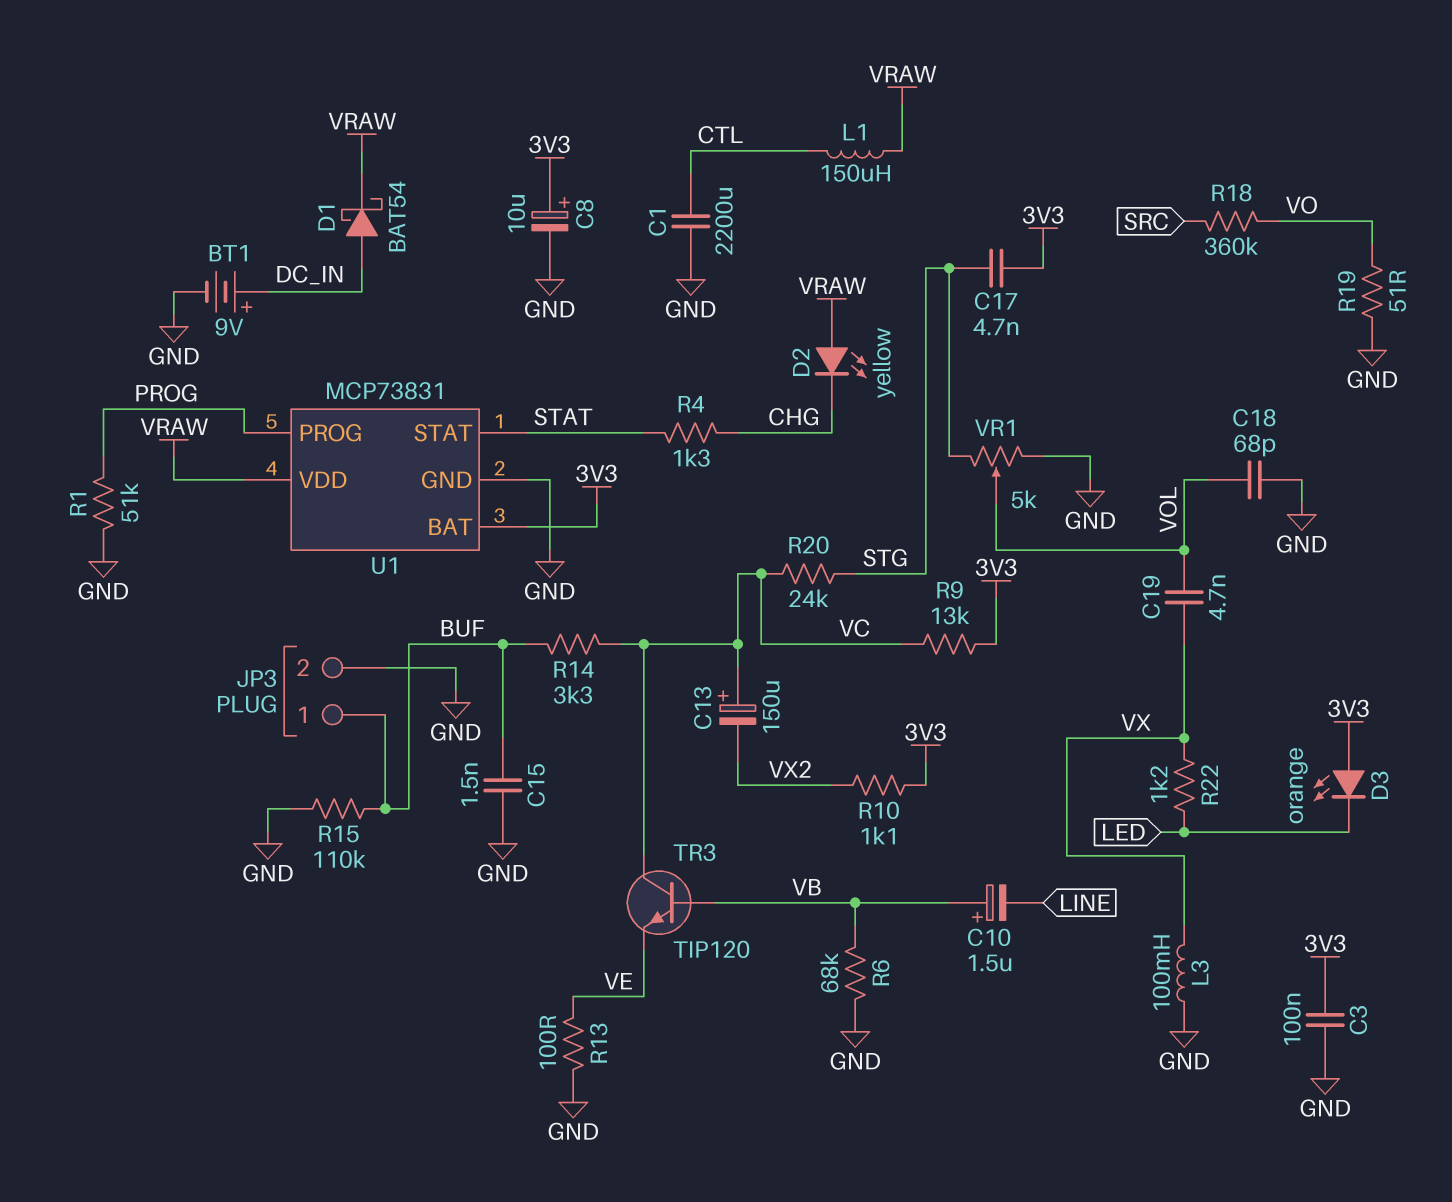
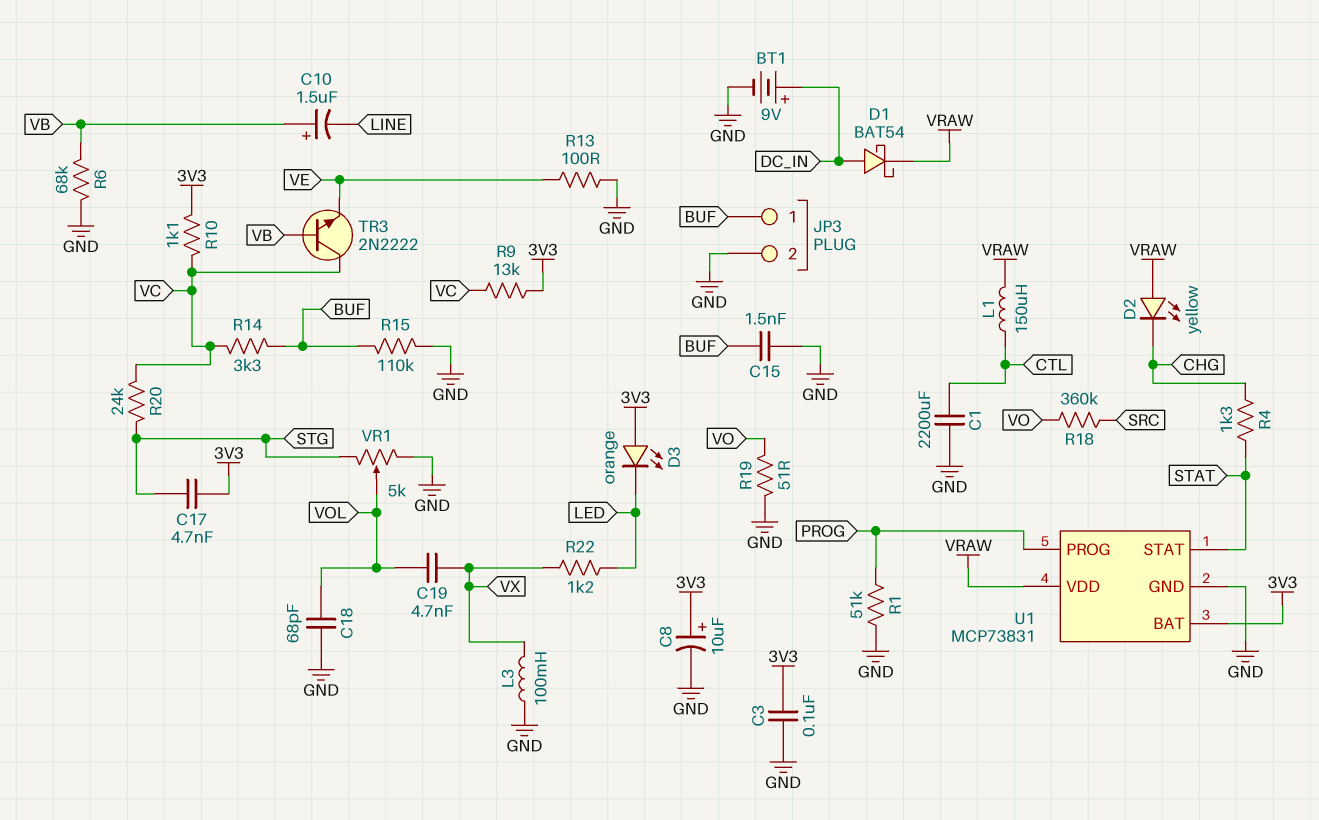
C13: 150uF (plus VC, minus VX2) -> none
R10: 1.1k (3V3, VX2) -> 1.1k (3V3, VC)
TR3: NPN TIP120 (B VB, C VC, E VE) -> NPN 2N2222 (B VB, C VC, E VE)

